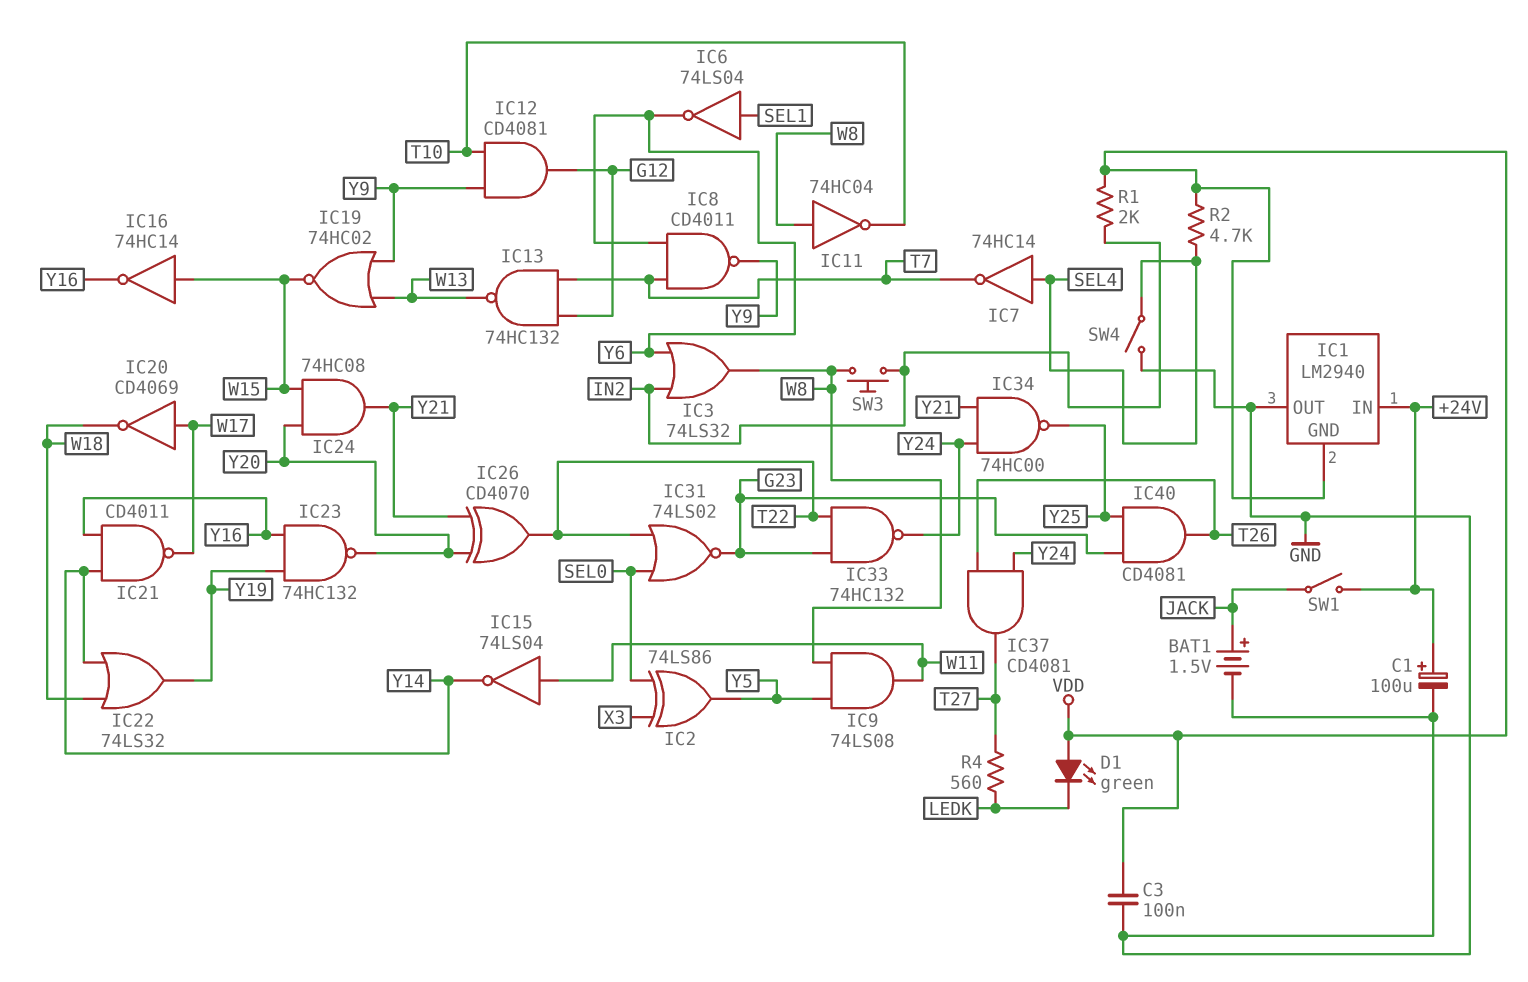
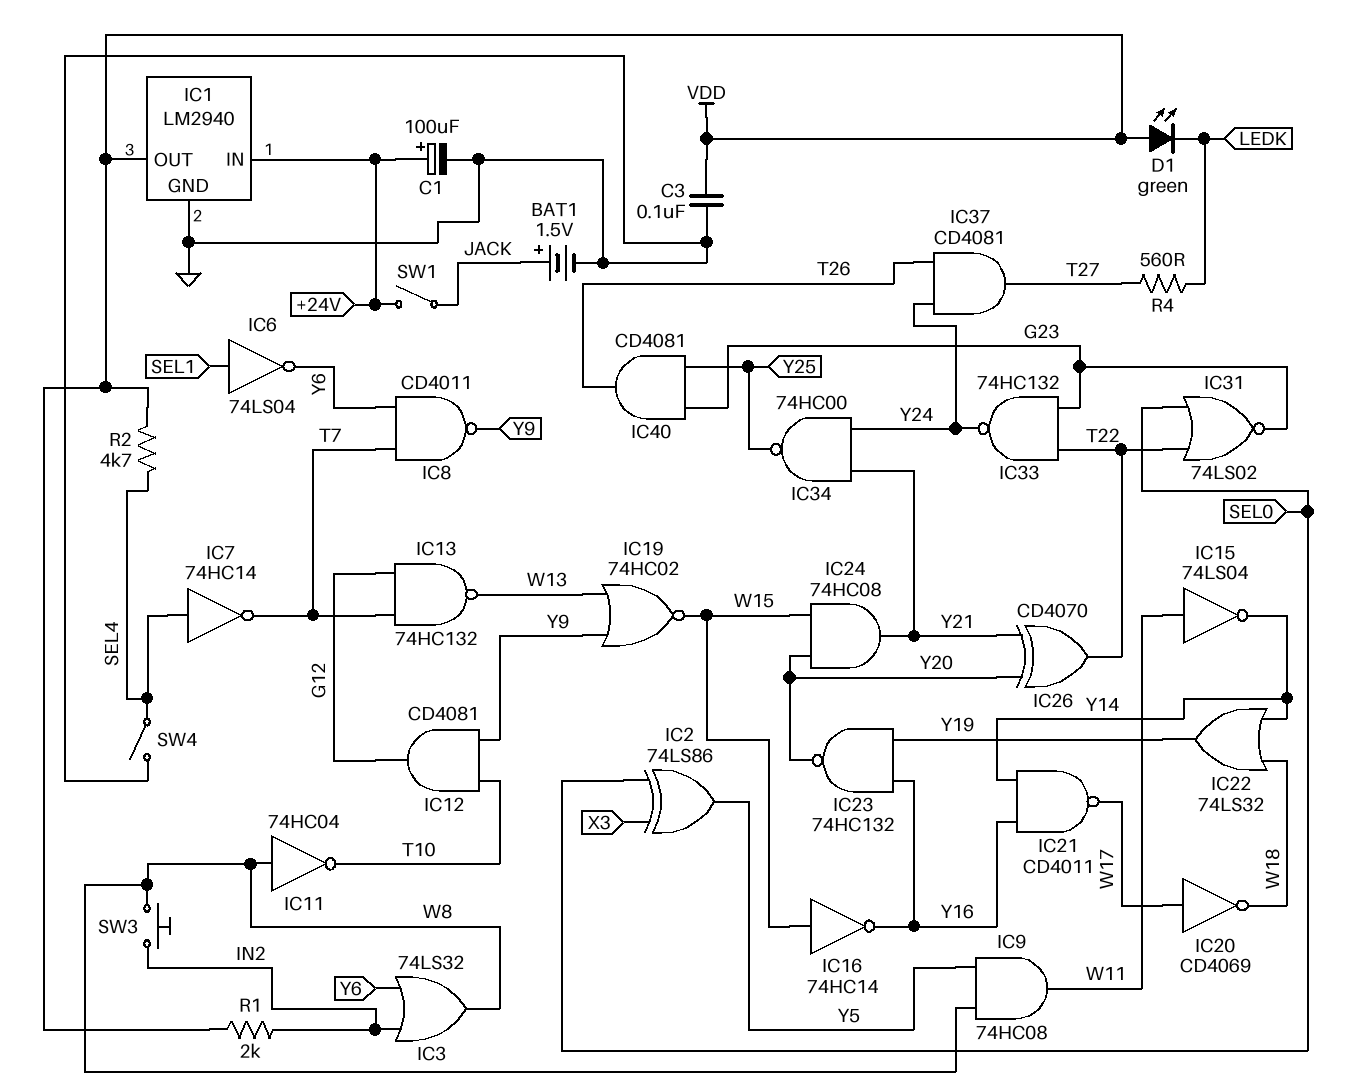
IC1 pin GND: VDD -> GND
IC1 pin OUT: GND -> VDD
IC9: AND 74LS08 (in W8, in Y5, out W11) -> AND 74HC08 (in W8, in Y5, out W11)

